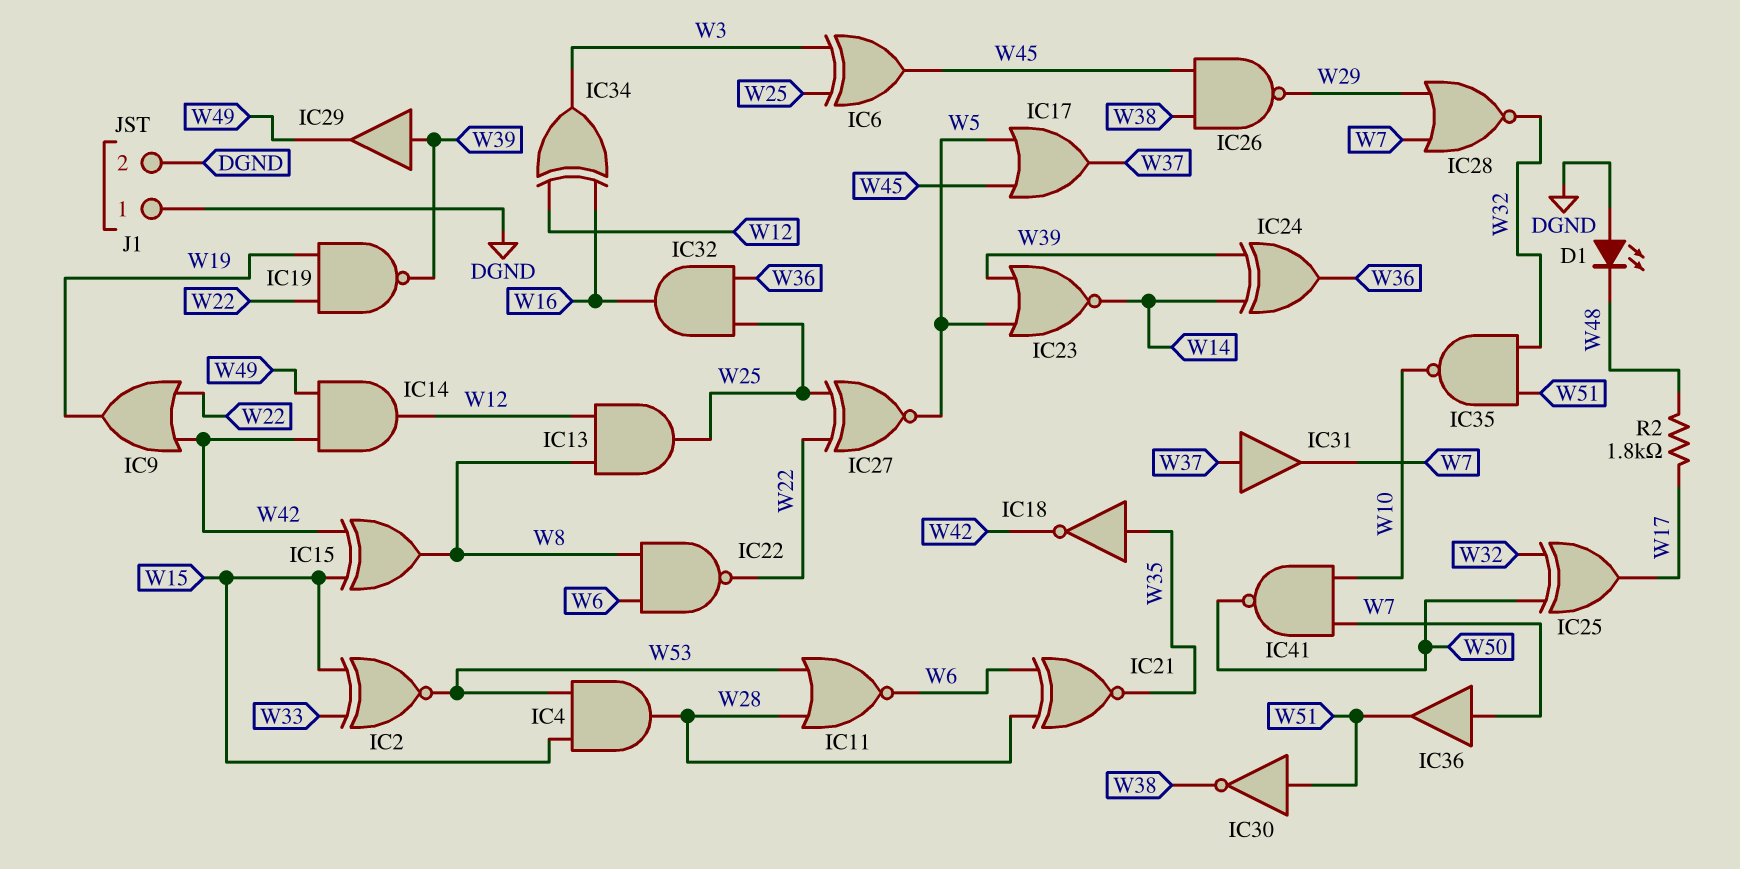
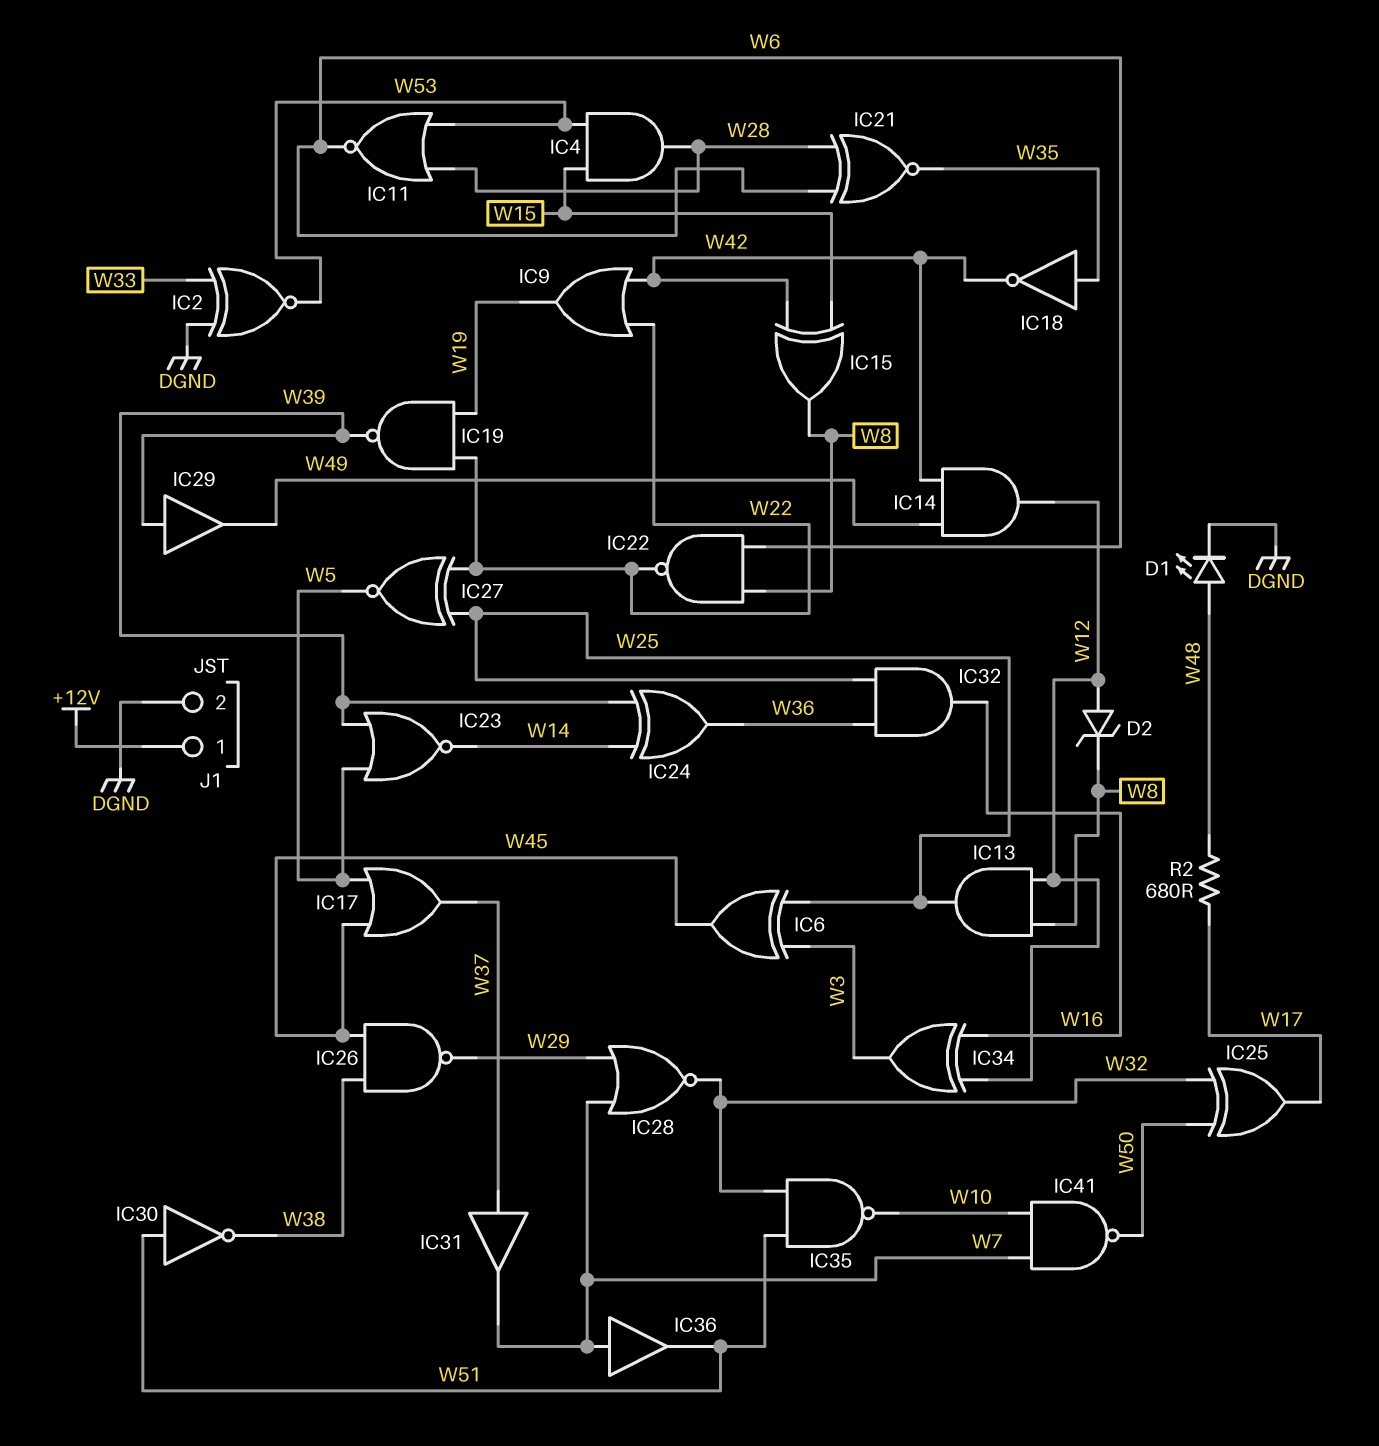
D1: LED (A DGND, K W48) -> LED (A W48, K DGND)
D2: none -> zener (A W12, K W8)
IC2: XNOR (in W15, in W33, out W53) -> XNOR (in DGND, in W33, out W53)
J1 pin 1: DGND -> +12V
R2: 1.8k (W17, W48) -> 680 (W17, W48)

